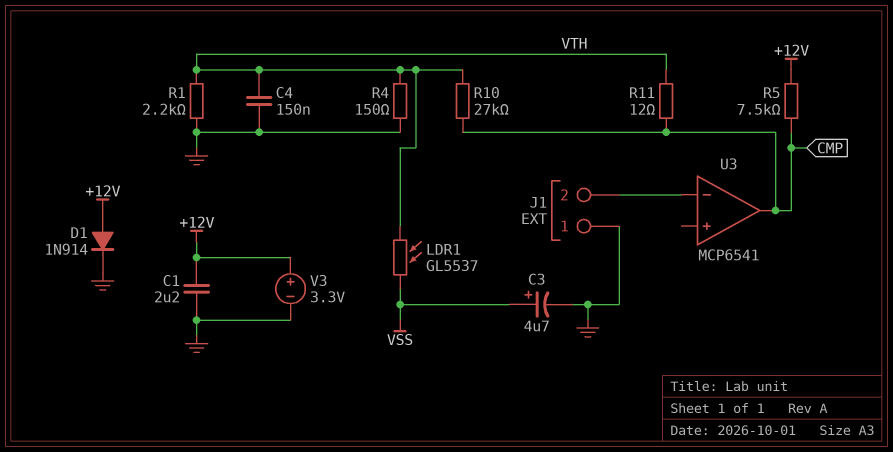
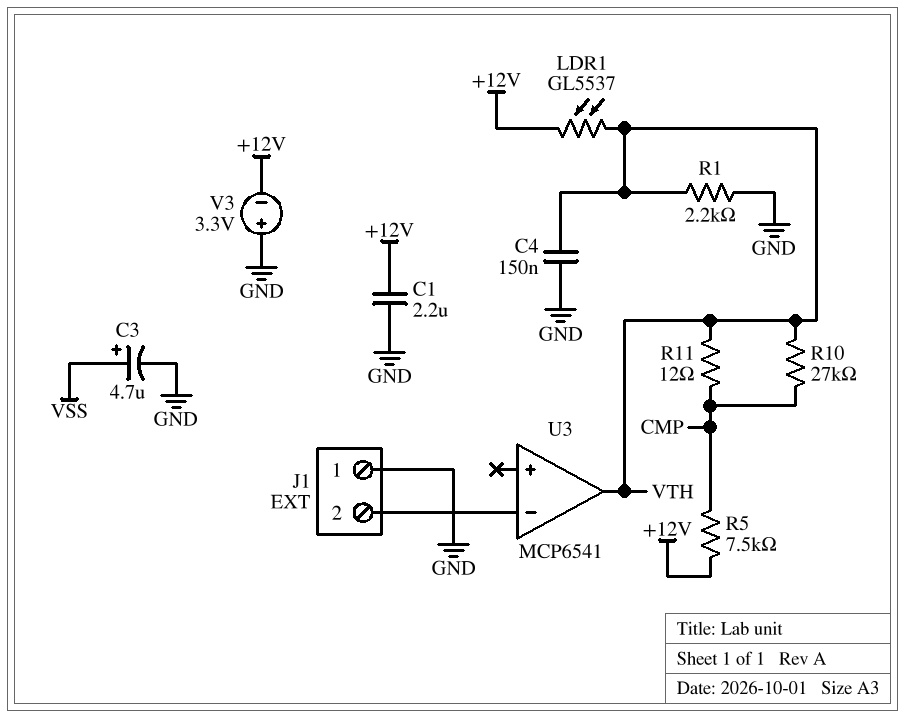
D1: diode 1N914 (A +12V, K GND) -> none
LDR1: GL5537 (VSS, VTH) -> GL5537 (+12V, VTH)
R4: 150 (GND, VTH) -> none
U3 pin out: CMP -> VTH
V3: 3.3V (plus +12V, minus GND) -> 3.3V (plus GND, minus +12V)

